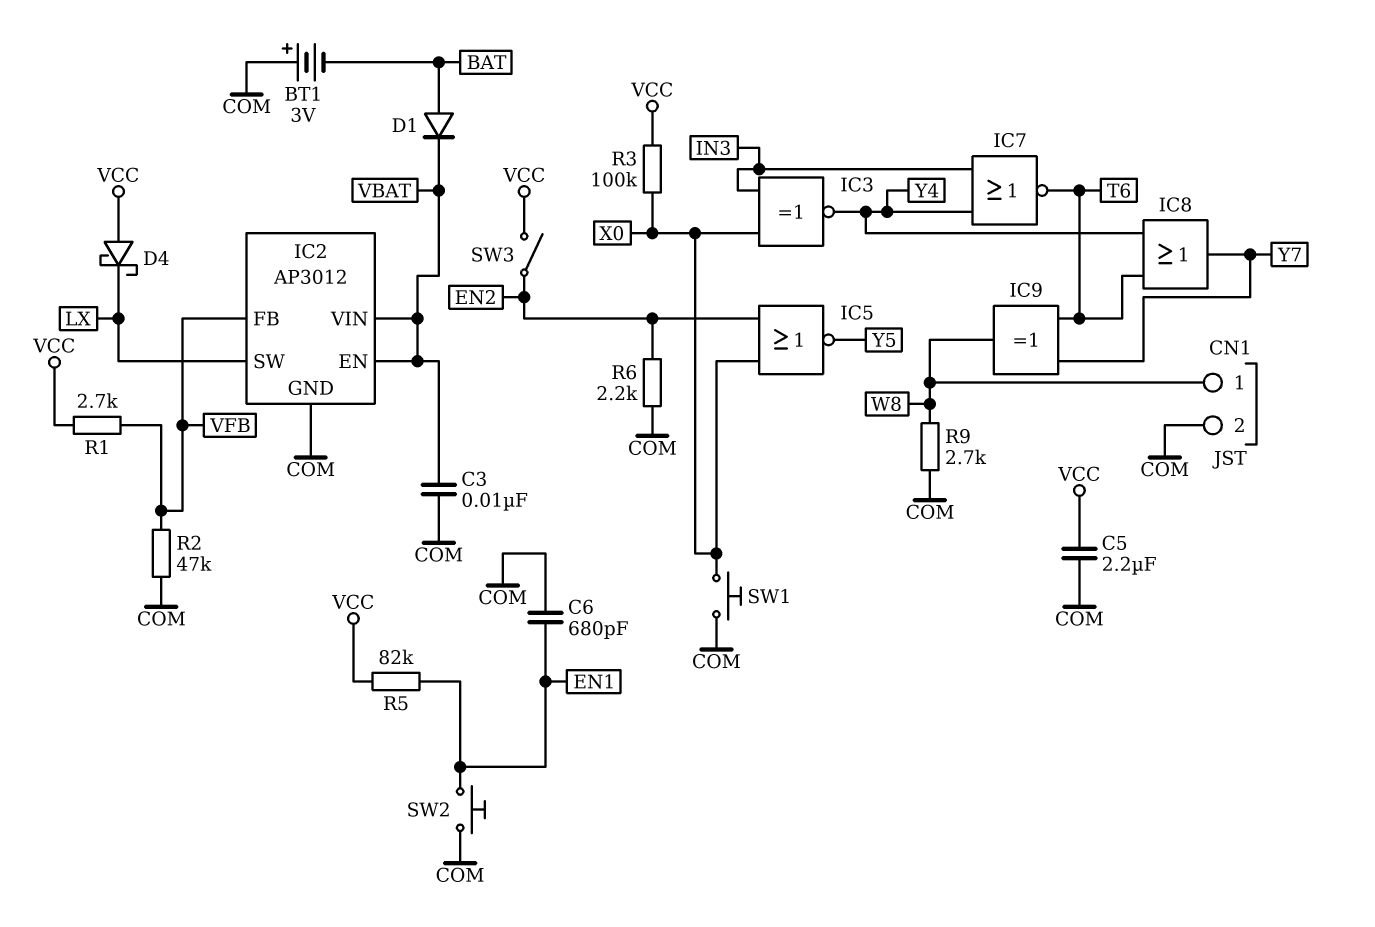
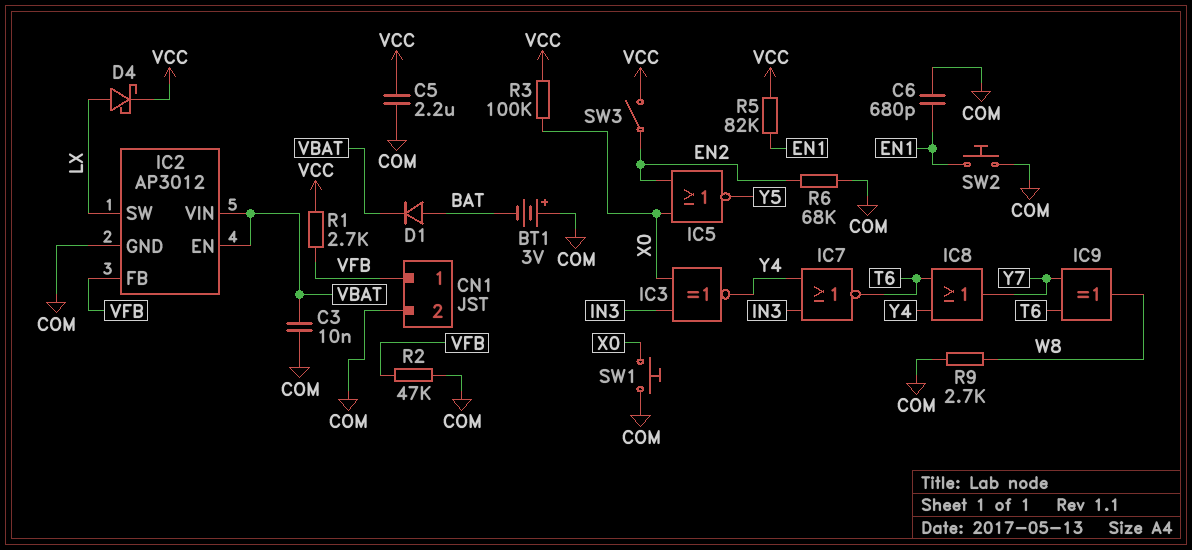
CN1 pin 1: W8 -> VFB
D4: schottky (A VCC, K LX) -> schottky (A LX, K VCC)
R6: 2.2k (COM, EN2) -> 68k (COM, EN2)

